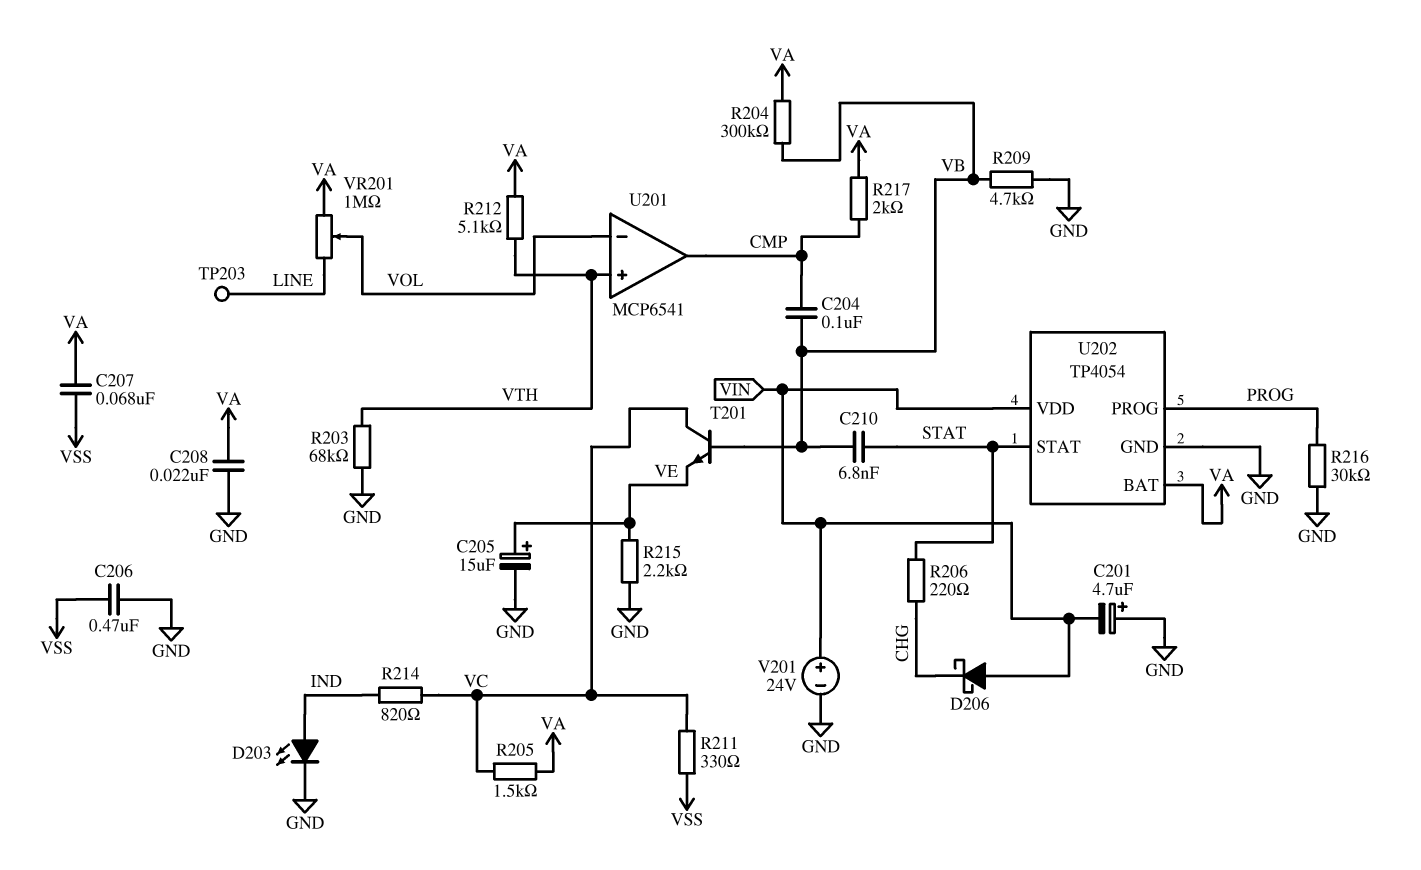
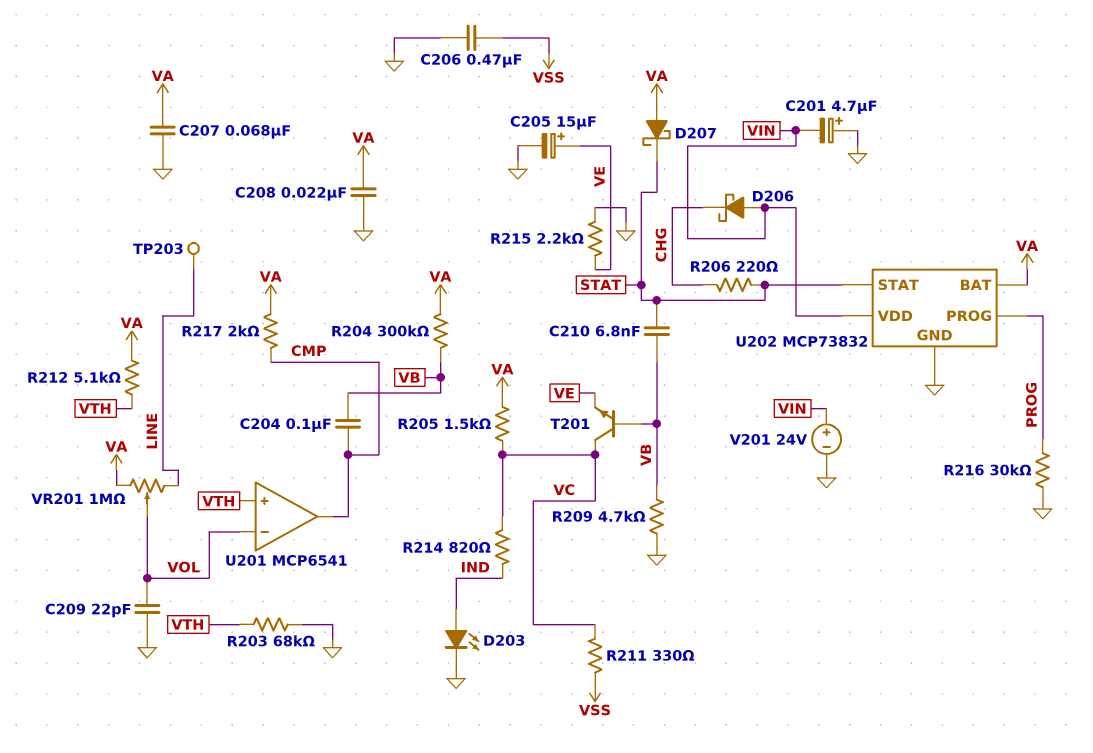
C207: 68nF (VA, VSS) -> 68nF (GND, VA)
C209: none -> 22pF (GND, VOL)
D207: none -> schottky (A VA, K STAT)
U202: TP4054 -> MCP73832

